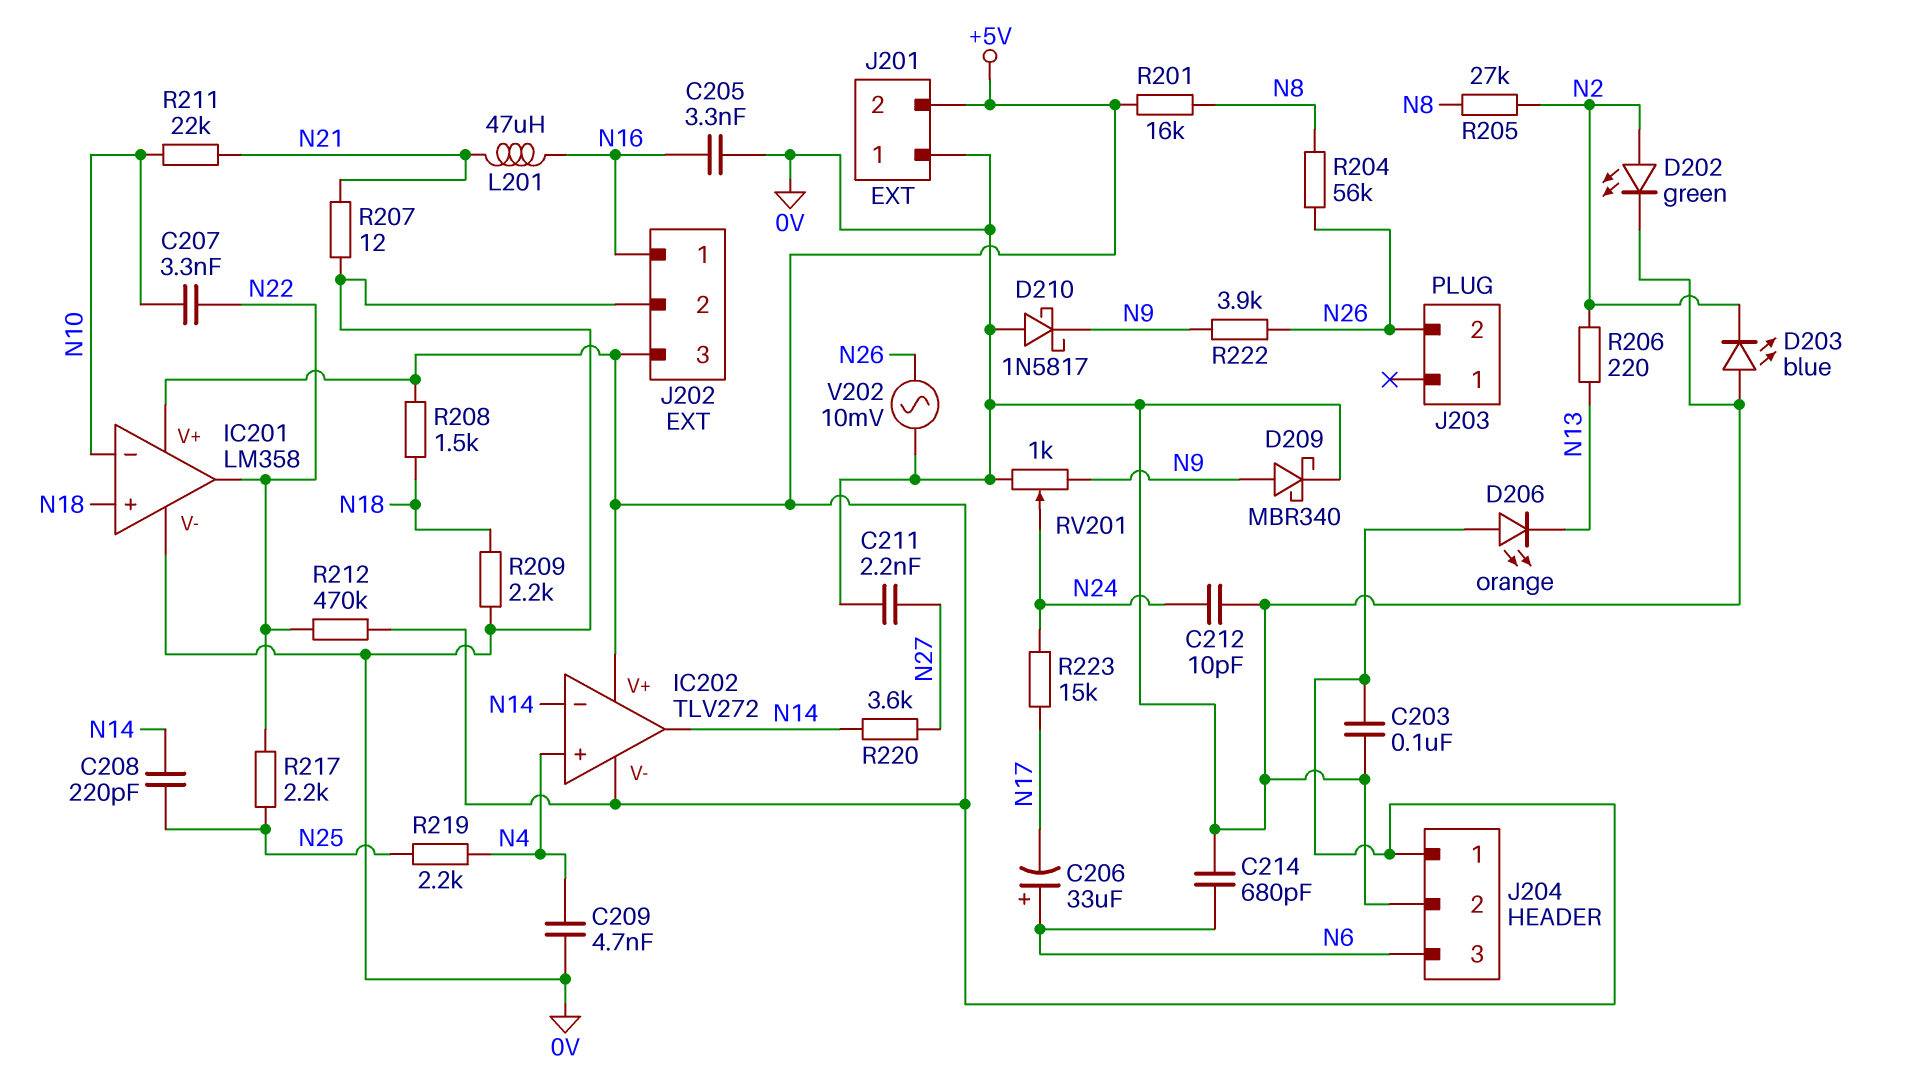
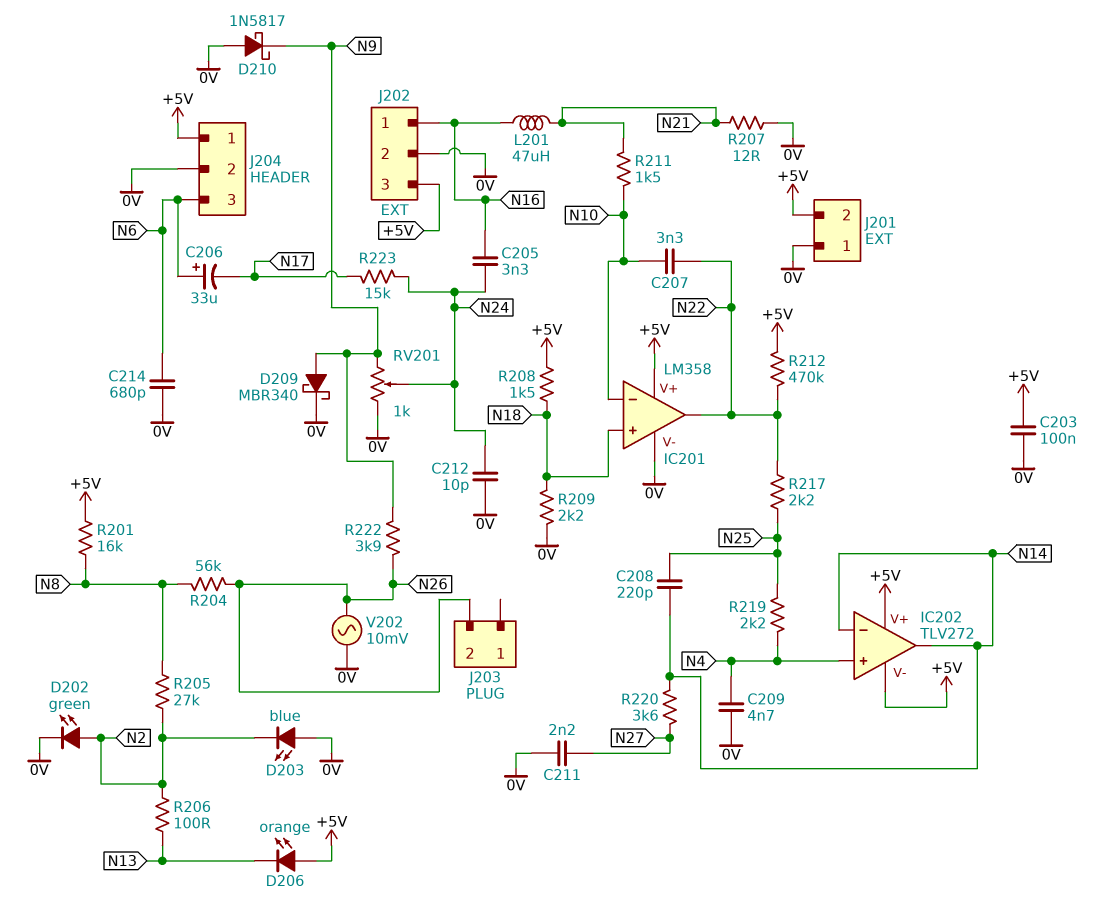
C205: 3.3nF (0V, N16) -> 3.3nF (N16, N24)
R206: 220 (N2, N13) -> 100 (N2, N13)
R211: 22k (N10, N21) -> 1.5k (N10, N21)

